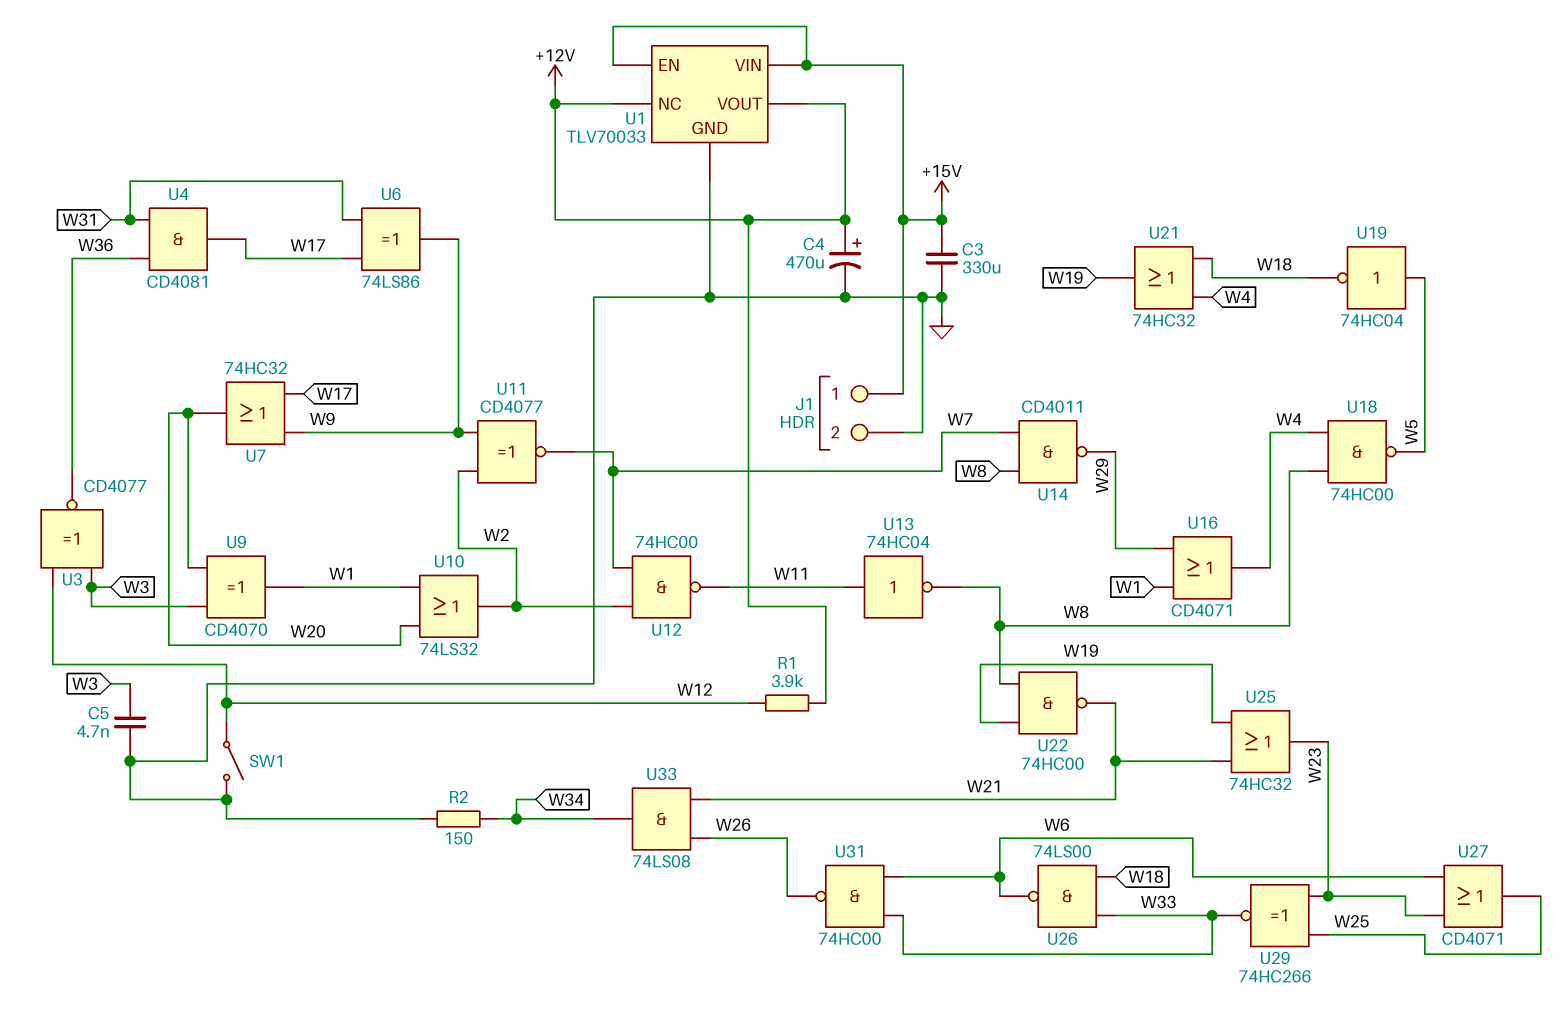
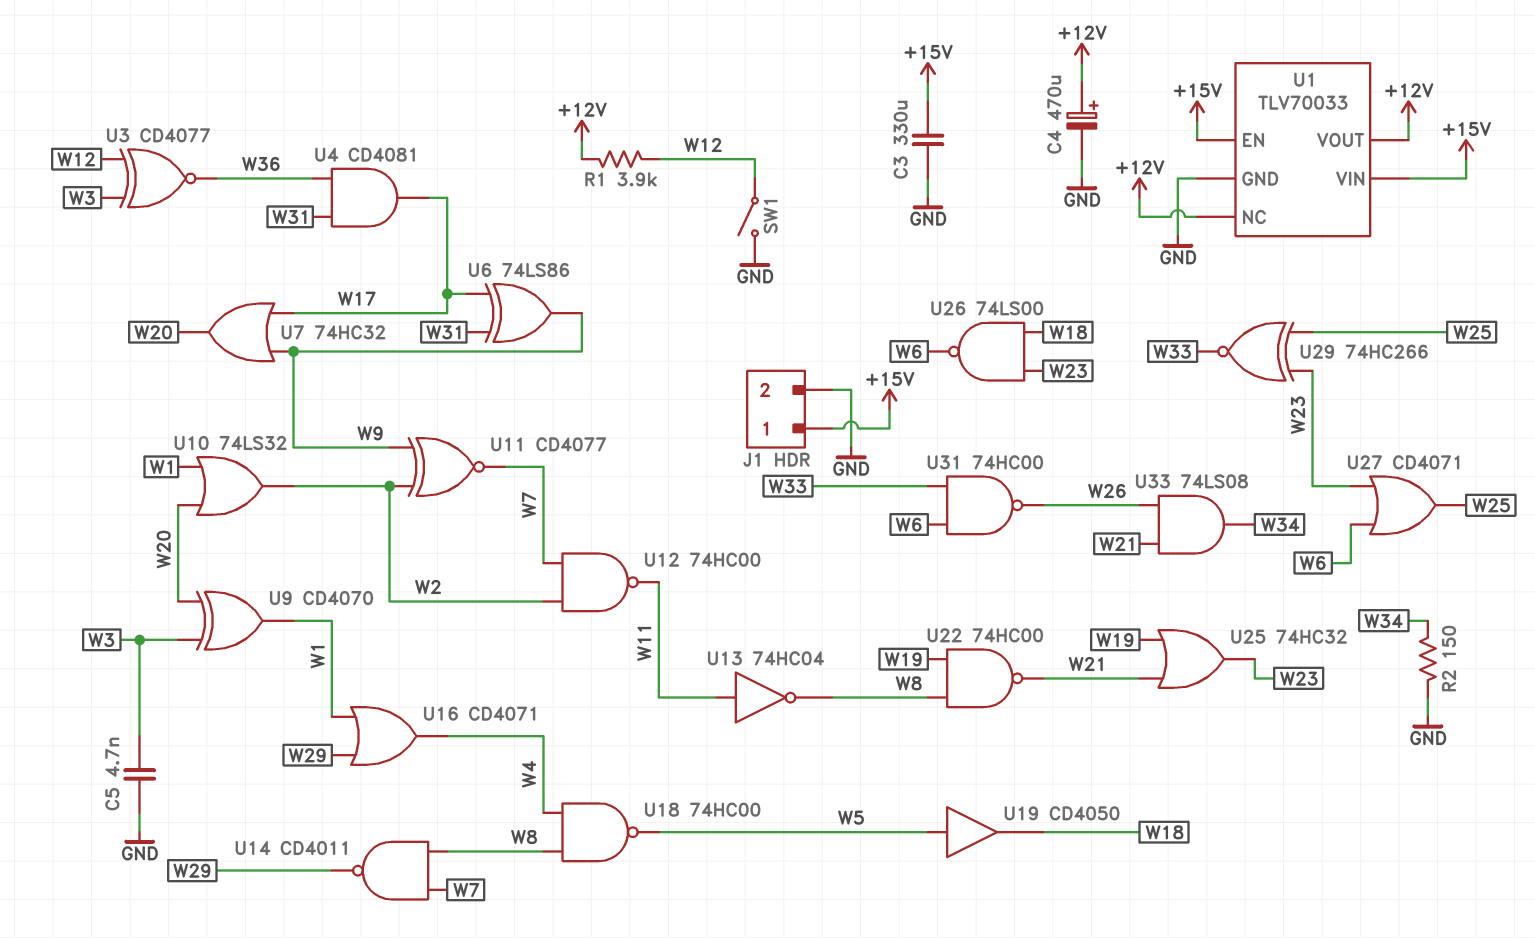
U19: NOT 74HC04 (in W5, out W18) -> buffer CD4050 (in W5, out W18)
U21: OR 74HC32 (in W4, in W18, out W19) -> none
U26: NAND 74LS00 (in W18, in W33, out W6) -> NAND 74LS00 (in W18, in W23, out W6)

